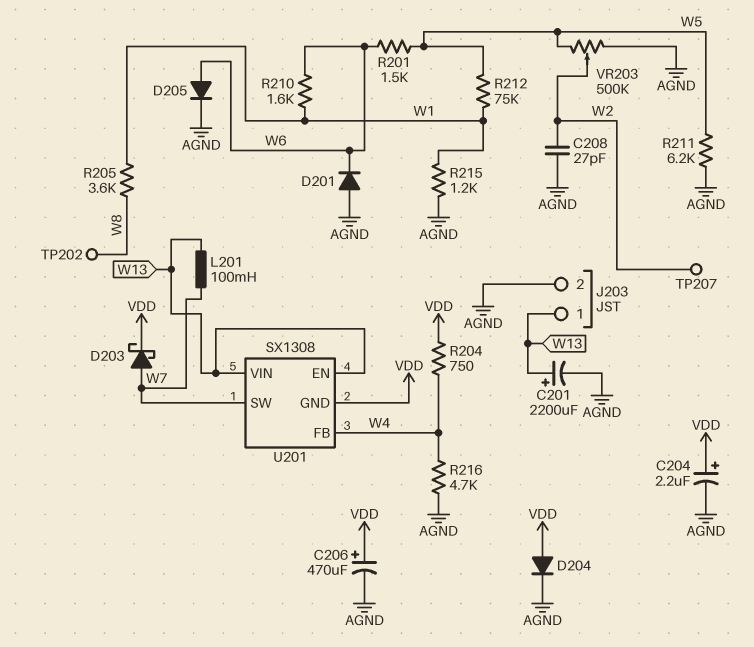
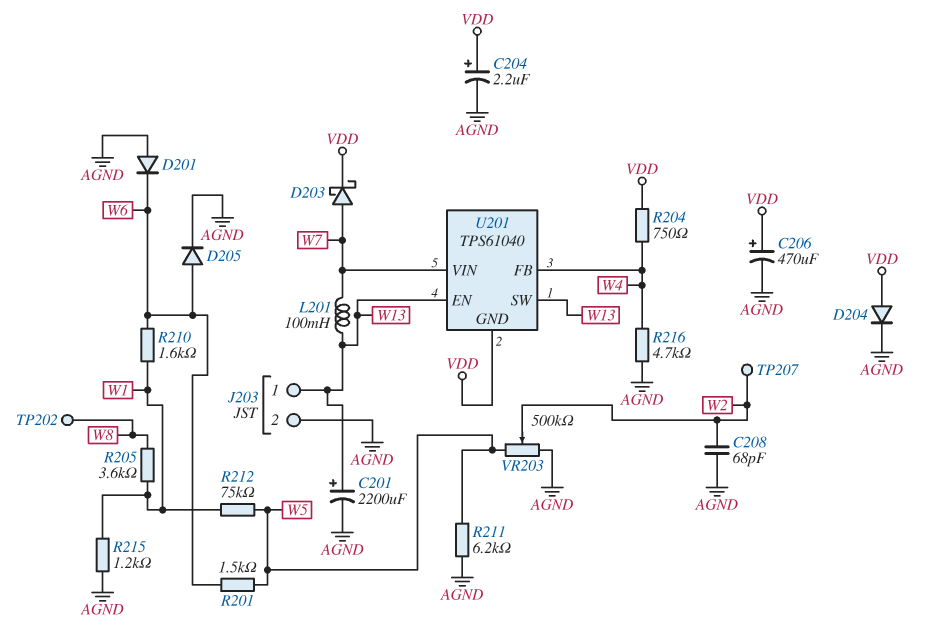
C208: 27pF (AGND, W2) -> 68pF (AGND, W2)
U201: SX1308 -> TPS61040
U201 pin SW: W7 -> W13
U201 pin VIN: W13 -> W7

